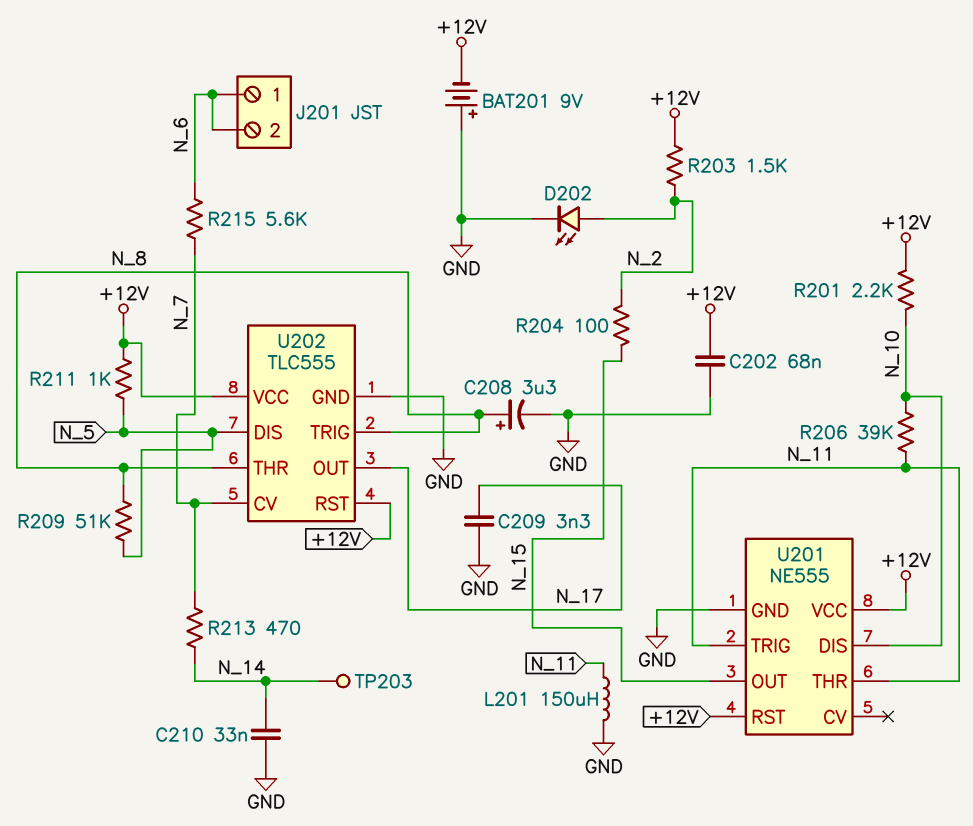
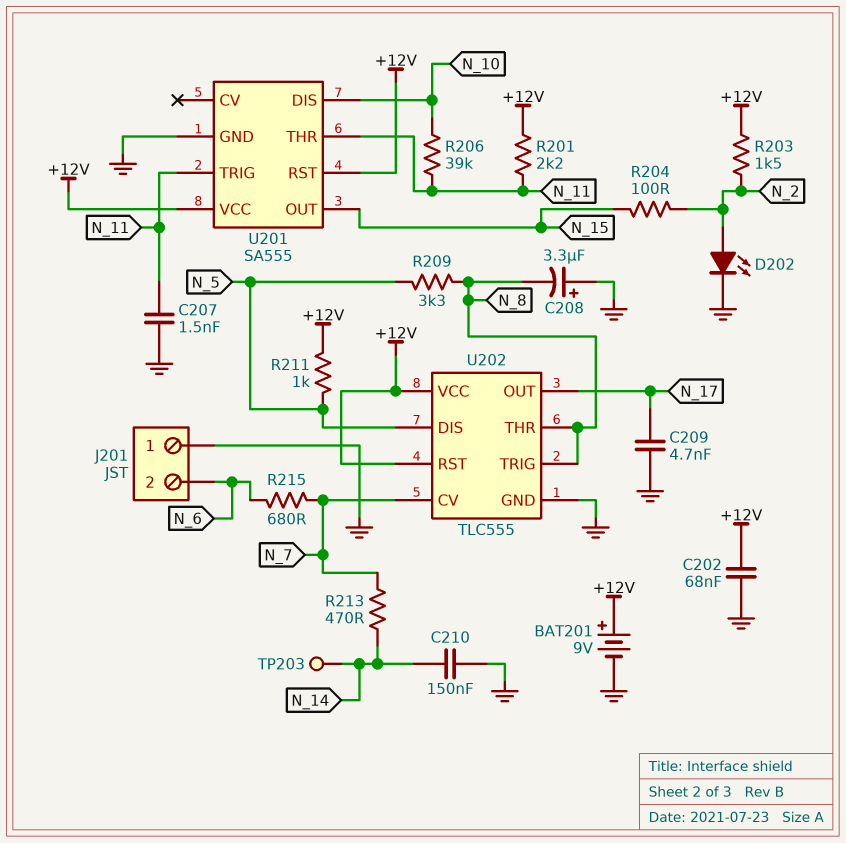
BAT201: 9V (plus GND, minus +12V) -> 9V (plus +12V, minus GND)
C207: none -> 1.5nF (GND, N_11)
C208: 3.3uF (plus N_8, minus GND) -> 3.3uF (plus GND, minus N_8)
C209: 3.3nF (GND, N_17) -> 4.7nF (GND, N_17)
C210: 33nF (GND, N_14) -> 150nF (GND, N_14)
J201 pin 1: N_6 -> GND
L201: 150uH (GND, N_11) -> none
R201: 2.2k (+12V, N_10) -> 2.2k (+12V, N_11)
R209: 51k (N_5, N_8) -> 3.3k (N_5, N_8)
R215: 5.6k (N_6, N_7) -> 680 (N_6, N_7)
U201: NE555 -> SA555

